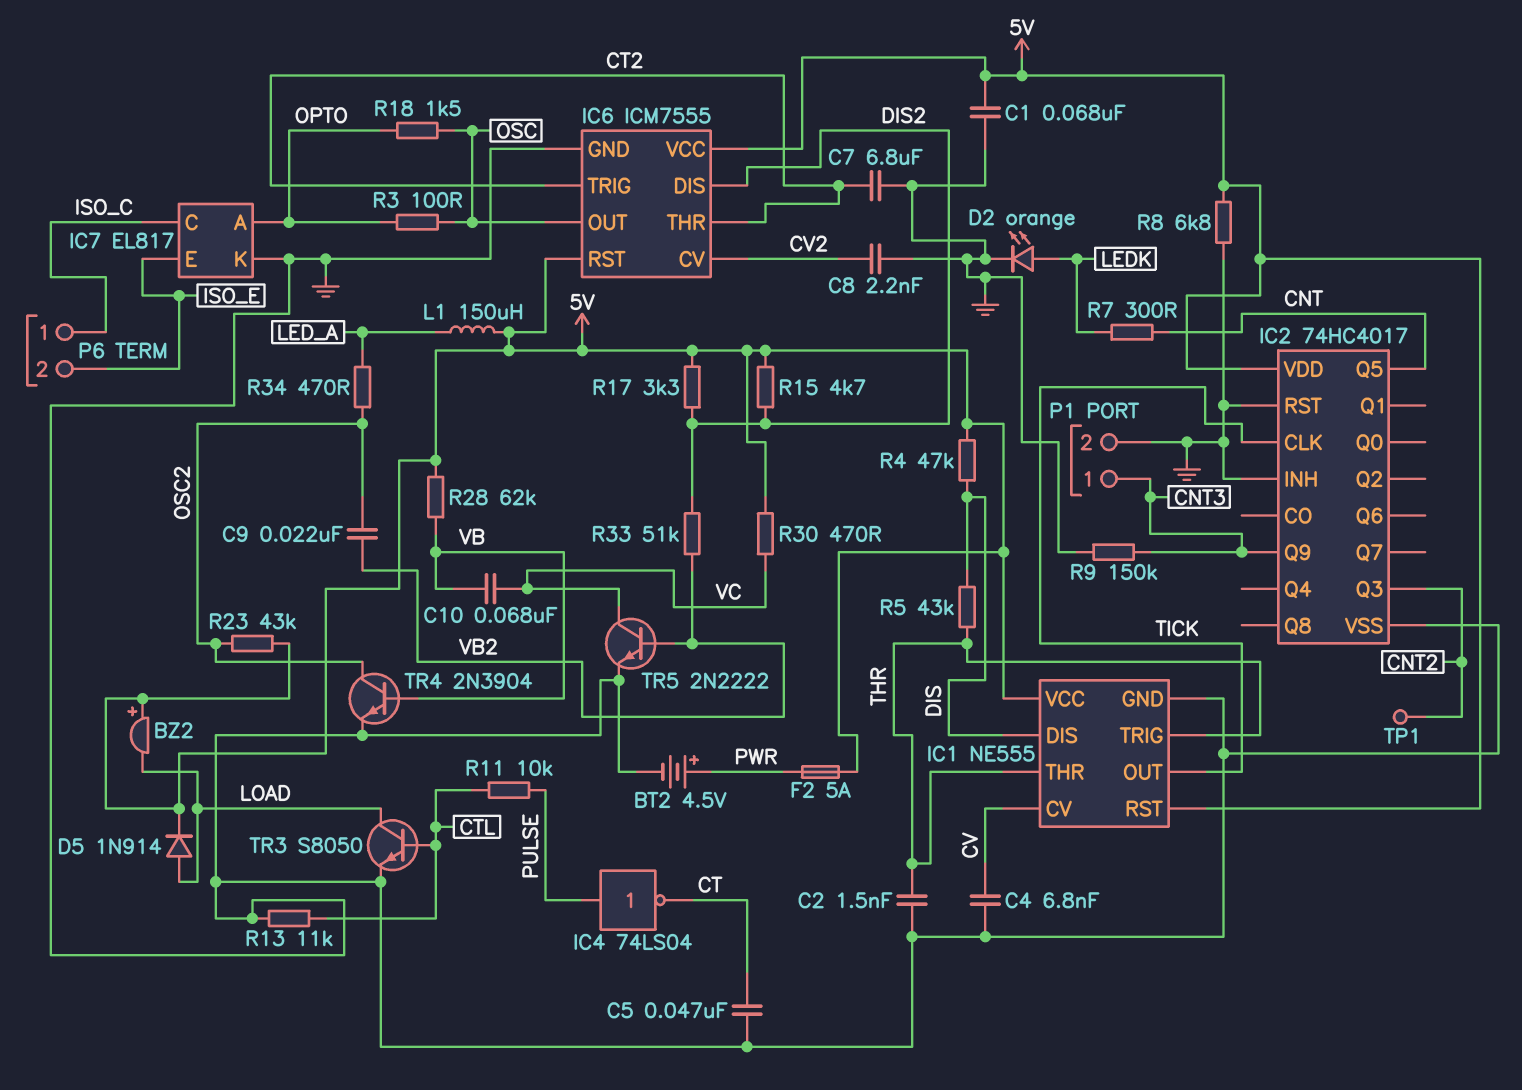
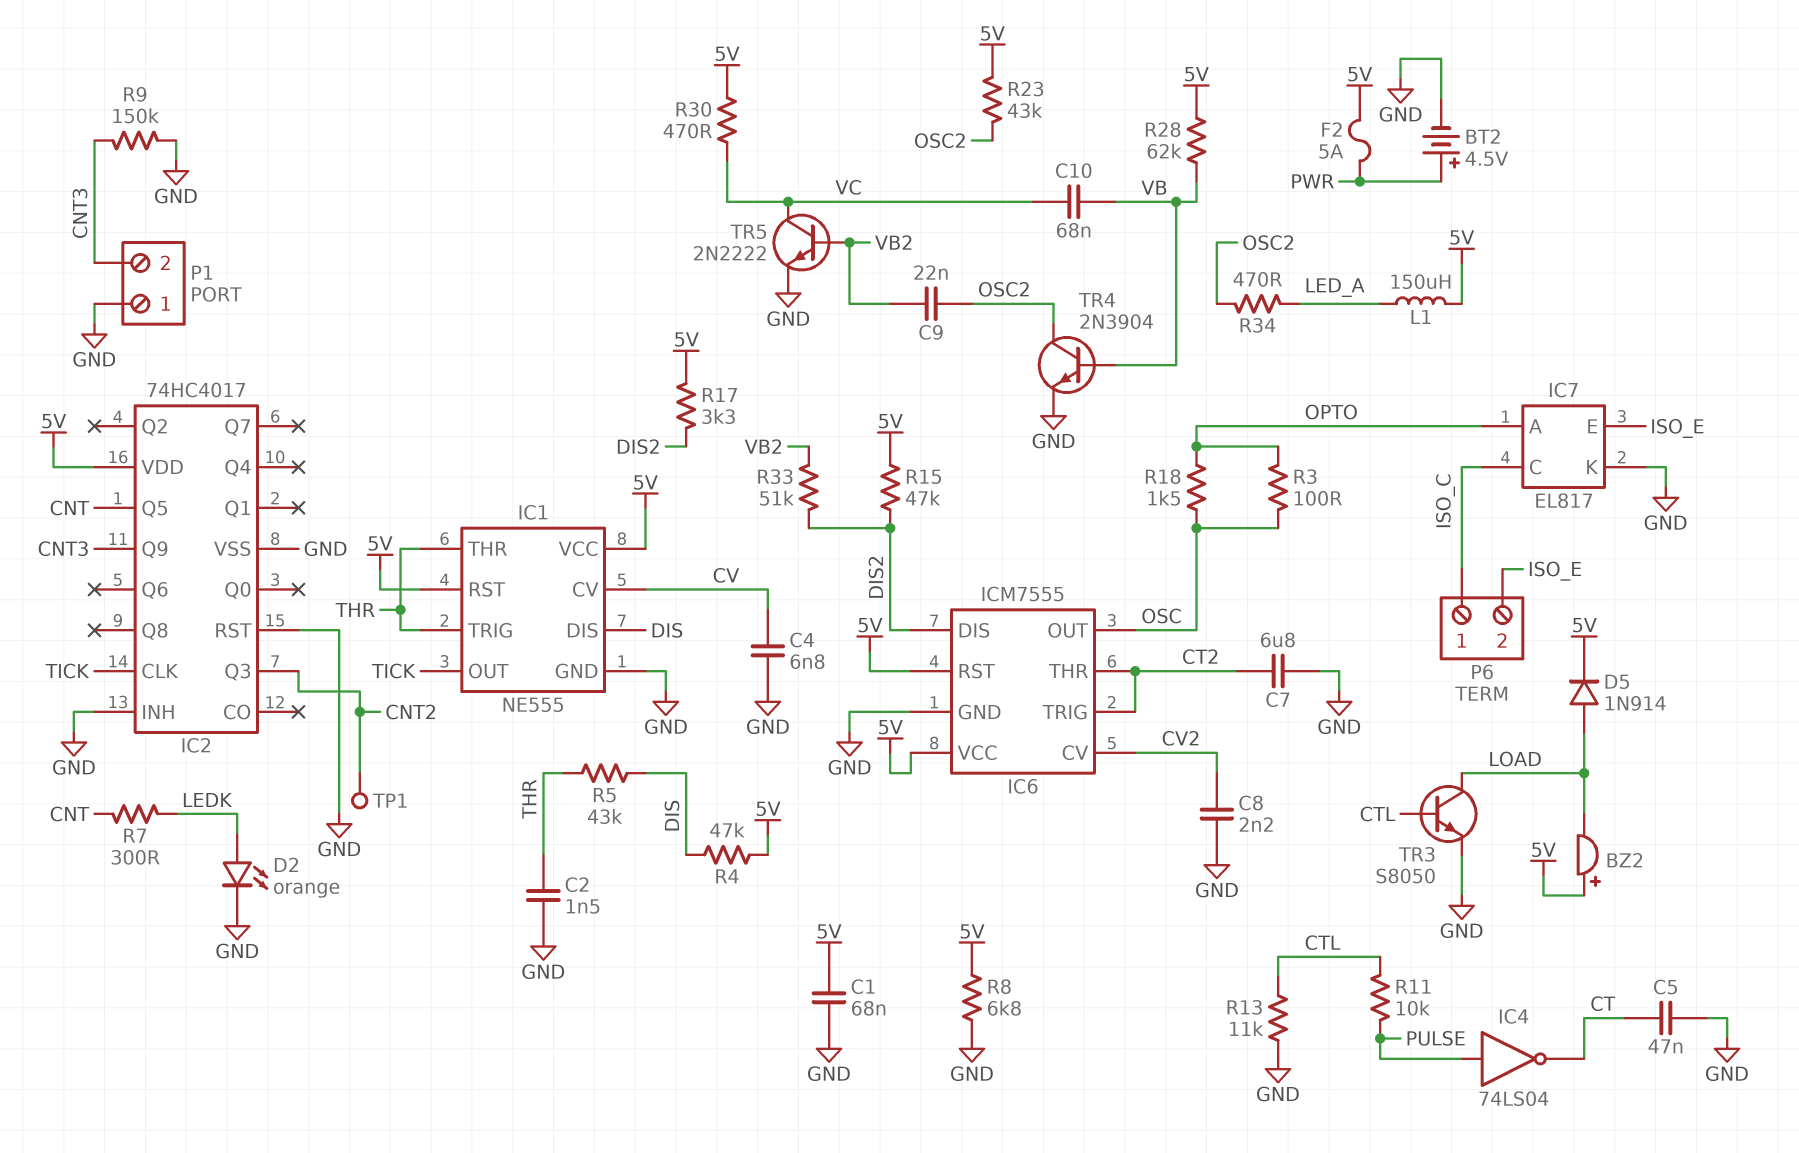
P1 pin 1: CNT3 -> GND
P1 pin 2: GND -> CNT3
R15: 4.7k (5V, DIS2) -> 47k (5V, DIS2)

